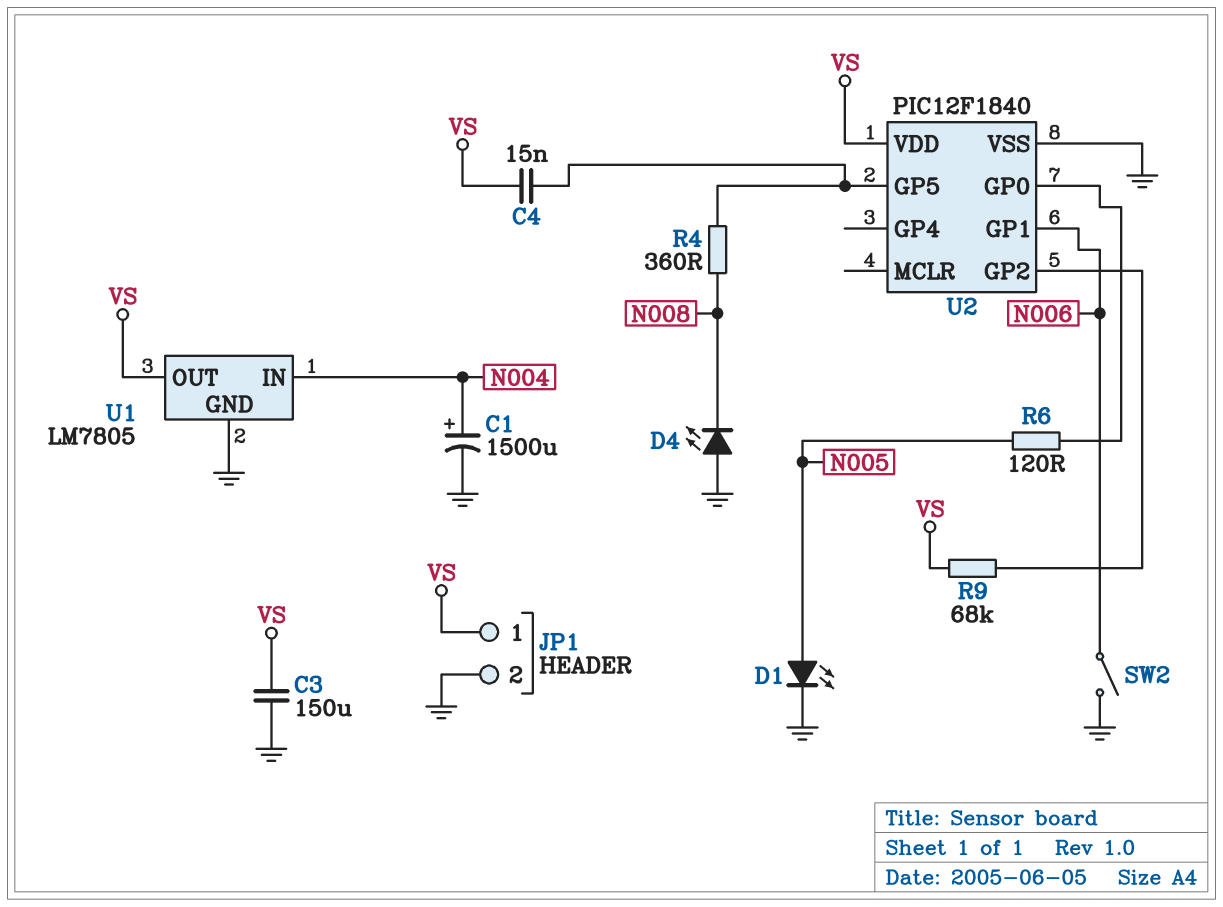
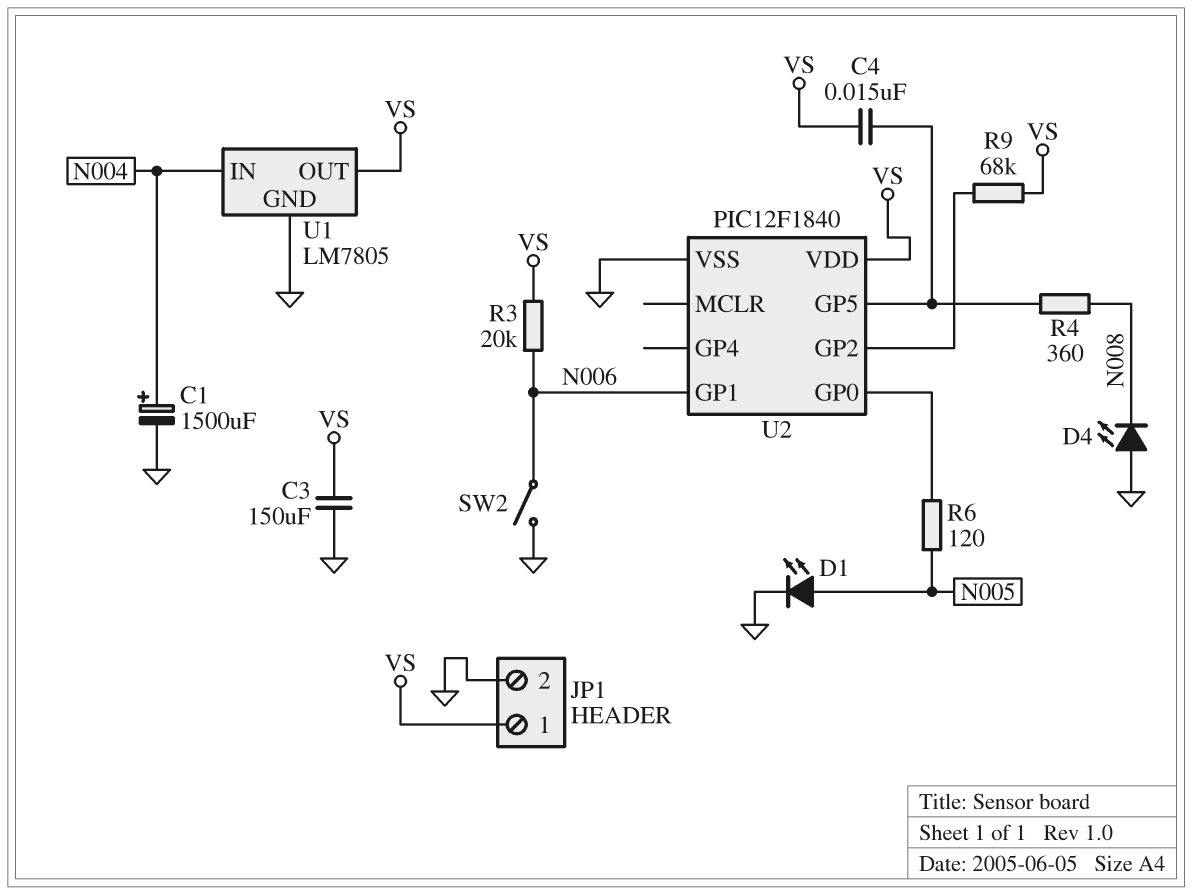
R3: none -> 20k (N006, VS)

